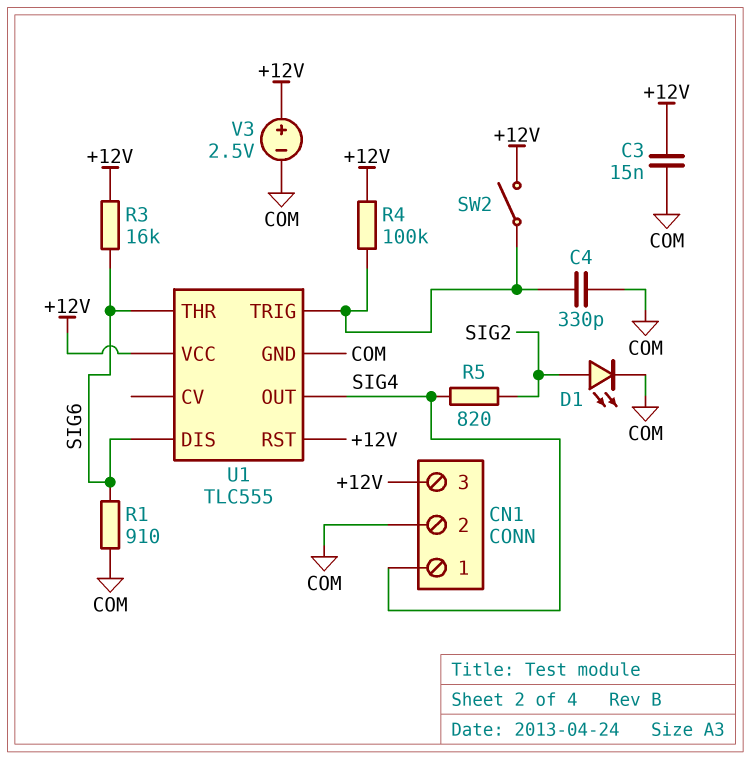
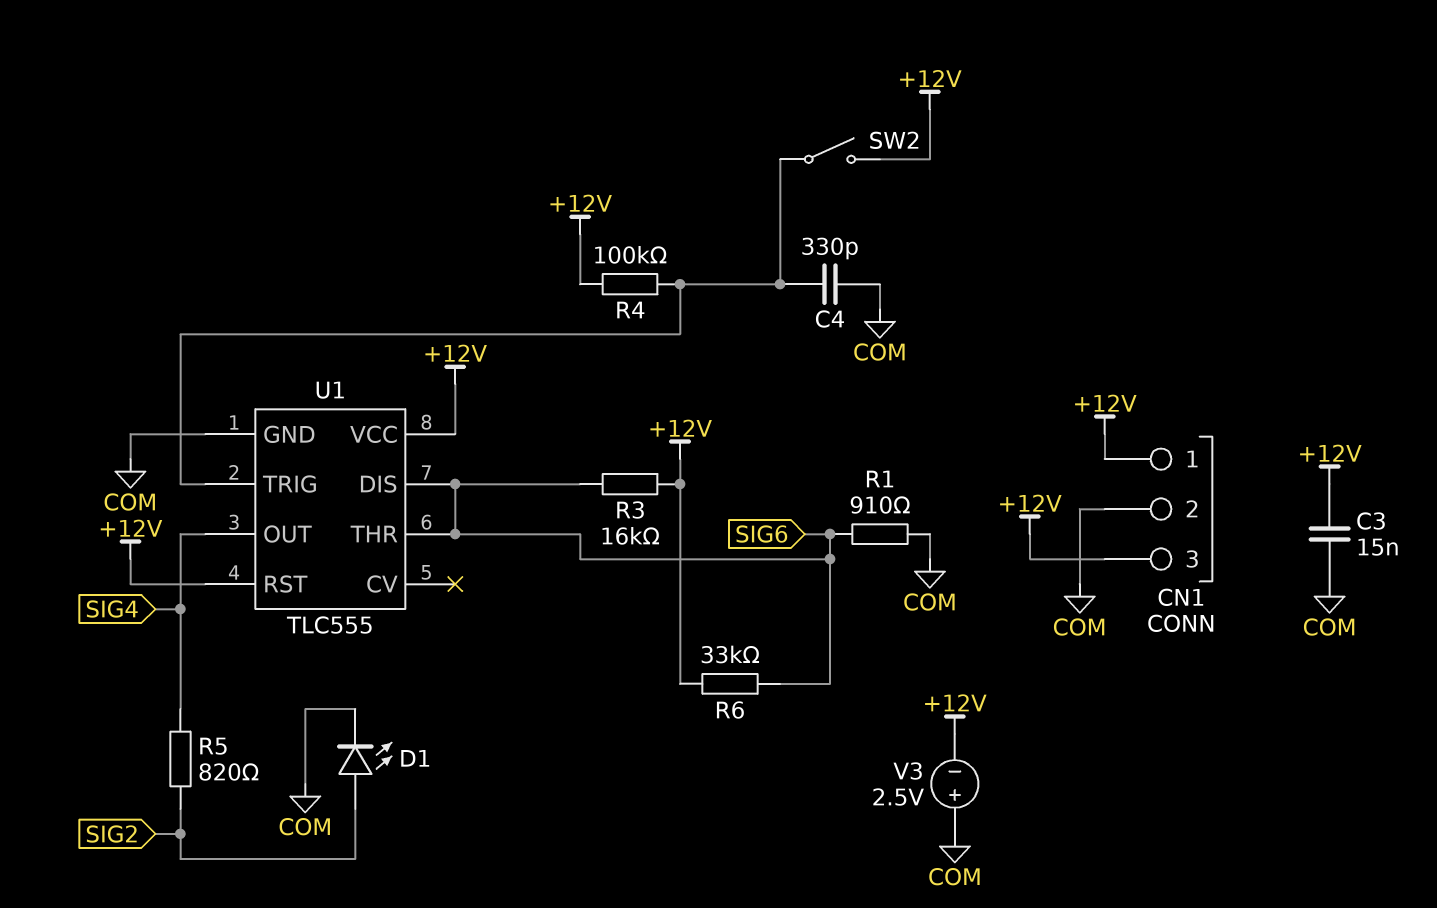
CN1 pin 1: SIG4 -> +12V
R6: none -> 33k (+12V, SIG6)
V3: 2.5V (plus +12V, minus COM) -> 2.5V (plus COM, minus +12V)

